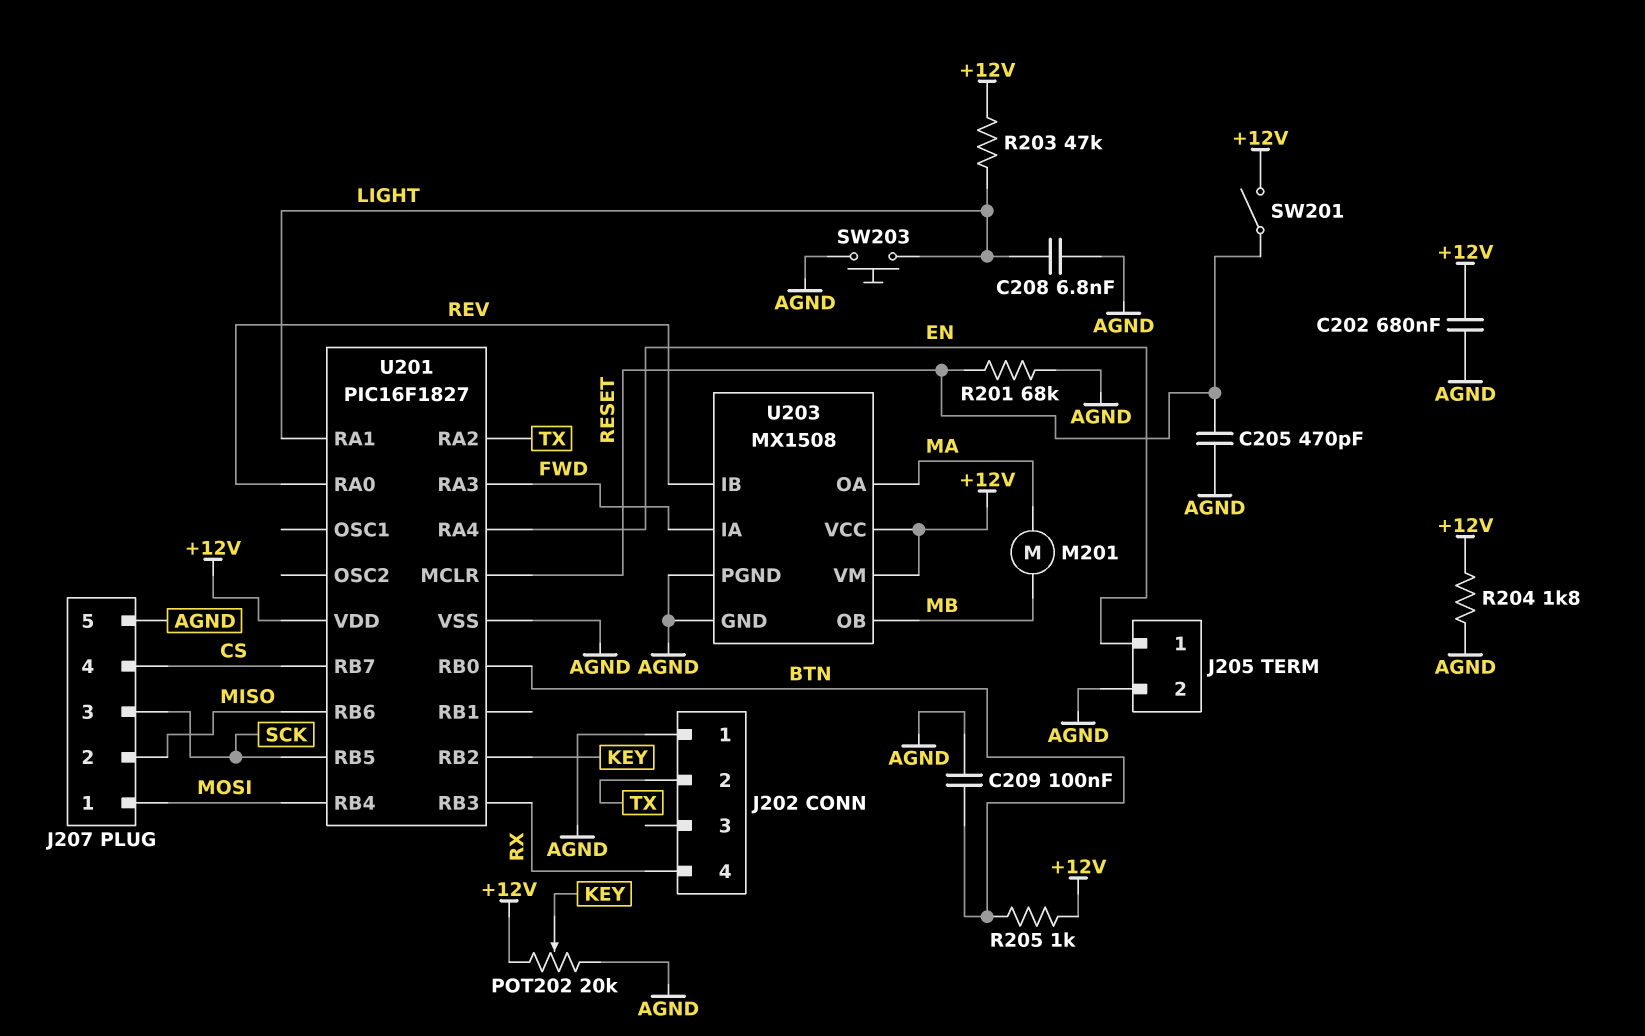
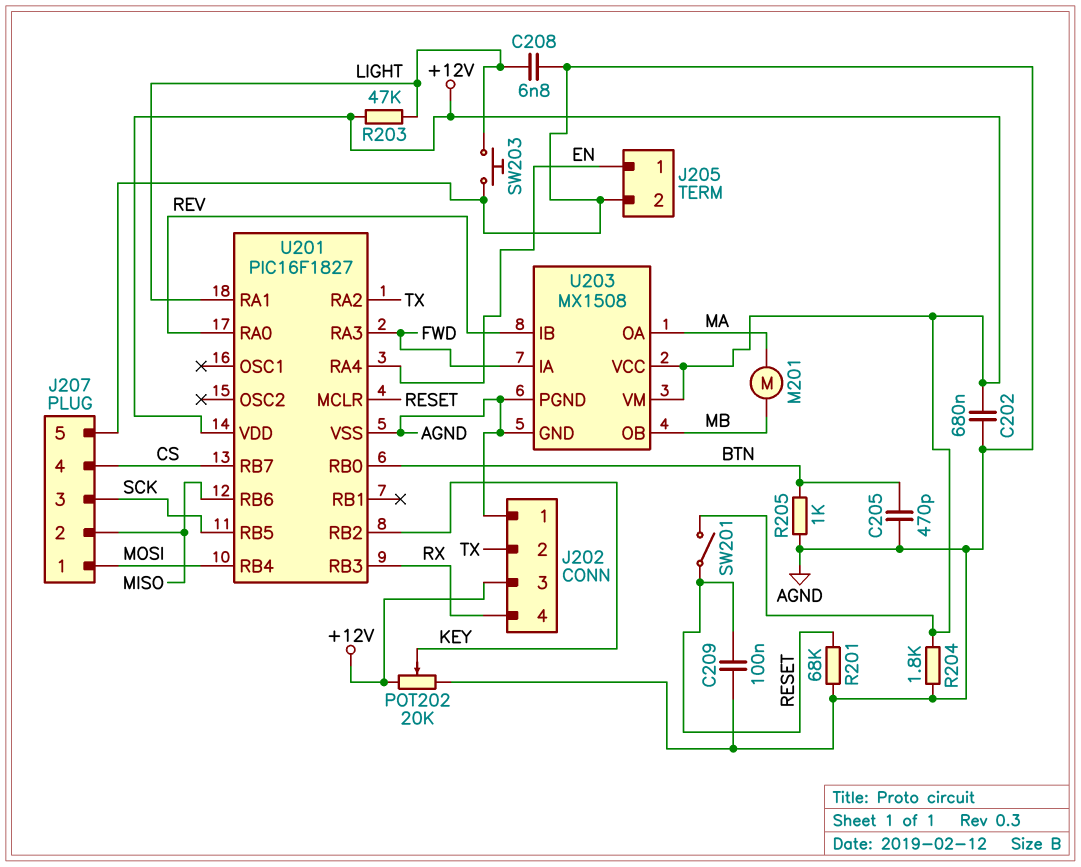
C205: 470pF (AGND, RESET) -> 470pF (AGND, BTN)
C209: 100nF (AGND, BTN) -> 100nF (AGND, RESET)
J202 pin 3: none -> +12V
R205: 1k (+12V, BTN) -> 1k (AGND, BTN)

